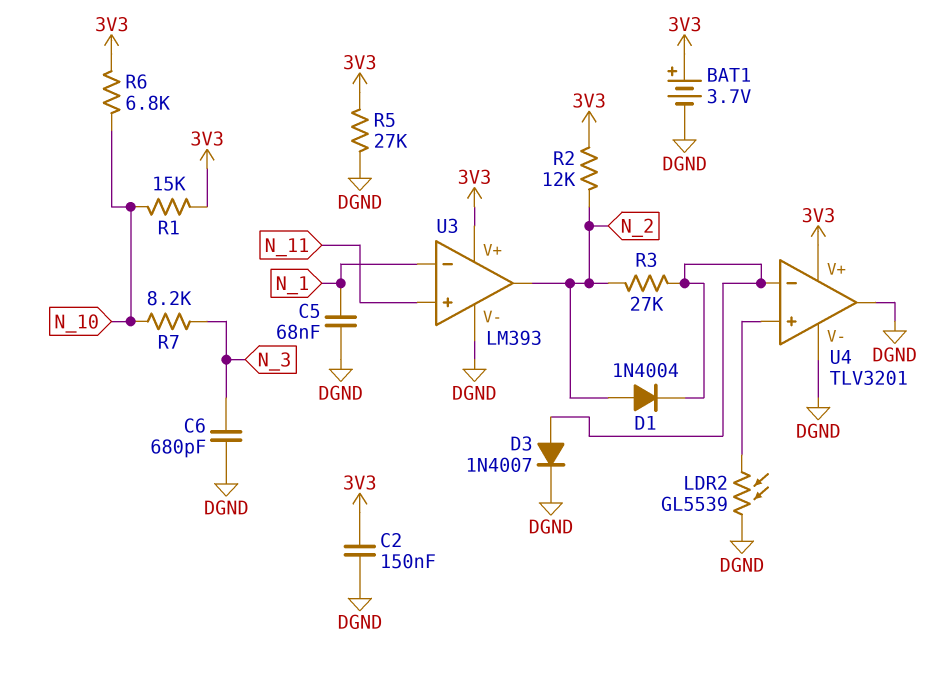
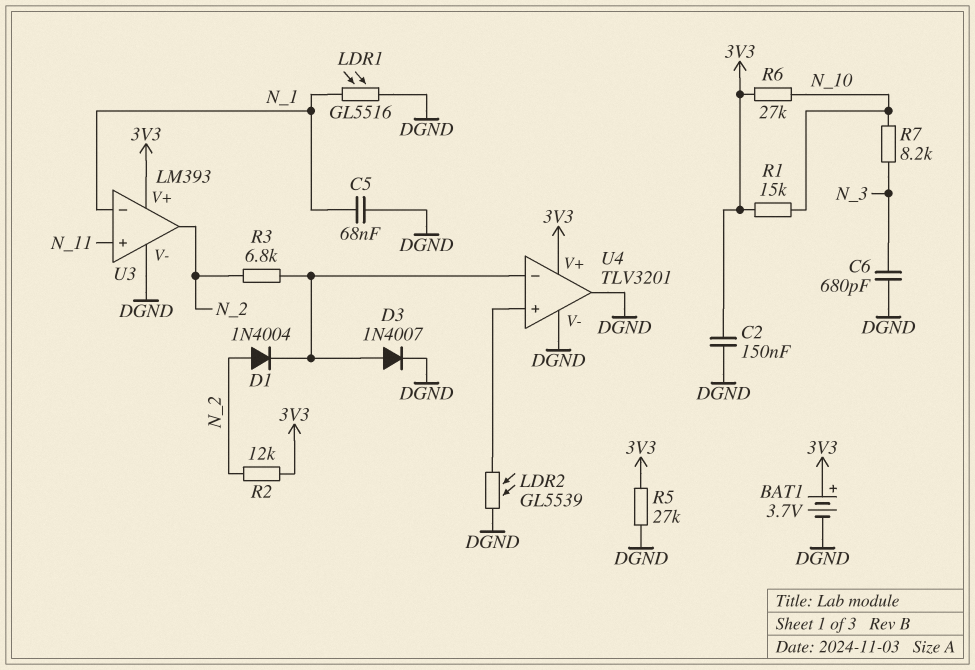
LDR1: none -> GL5516 (DGND, N_1)
R3: 27k (N_2, U4/in-) -> 6.8k (N_2, U4/in-)
R6: 6.8k (3V3, N_10) -> 27k (3V3, N_10)

